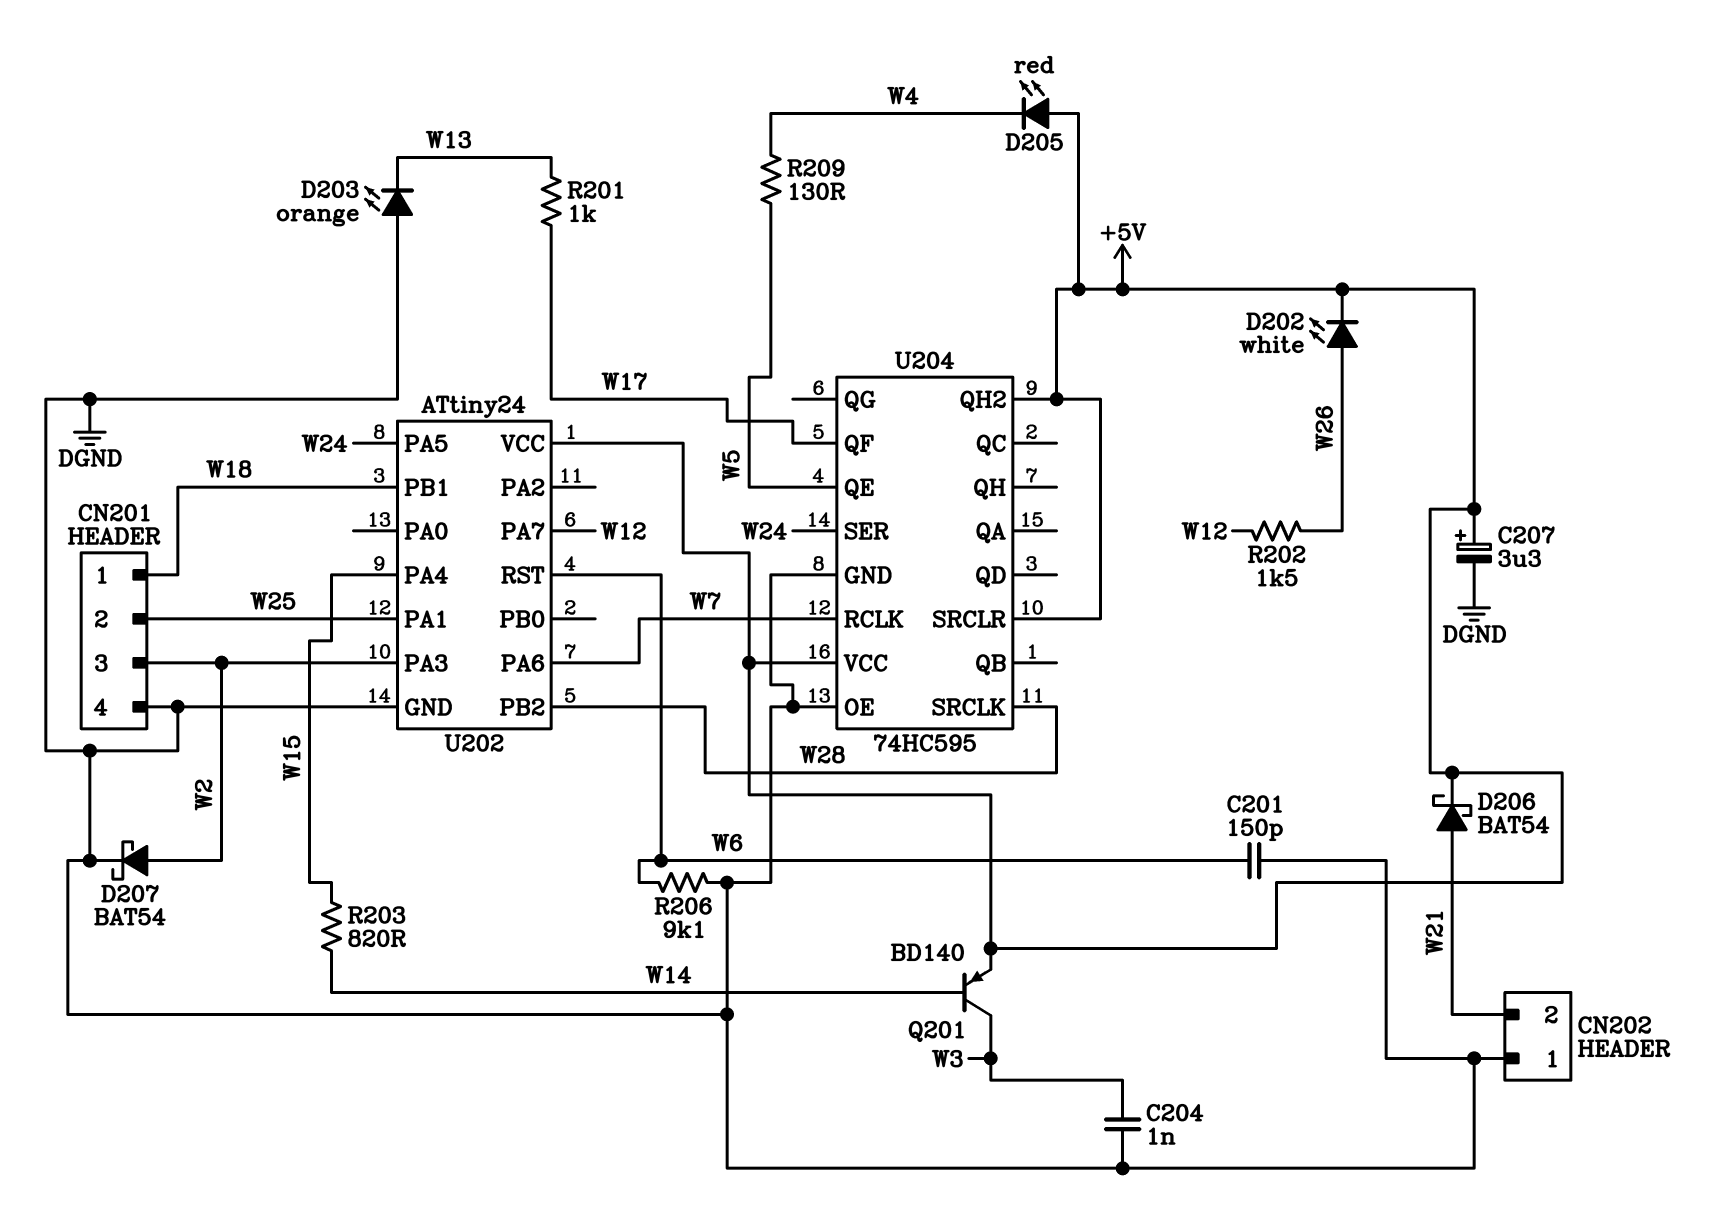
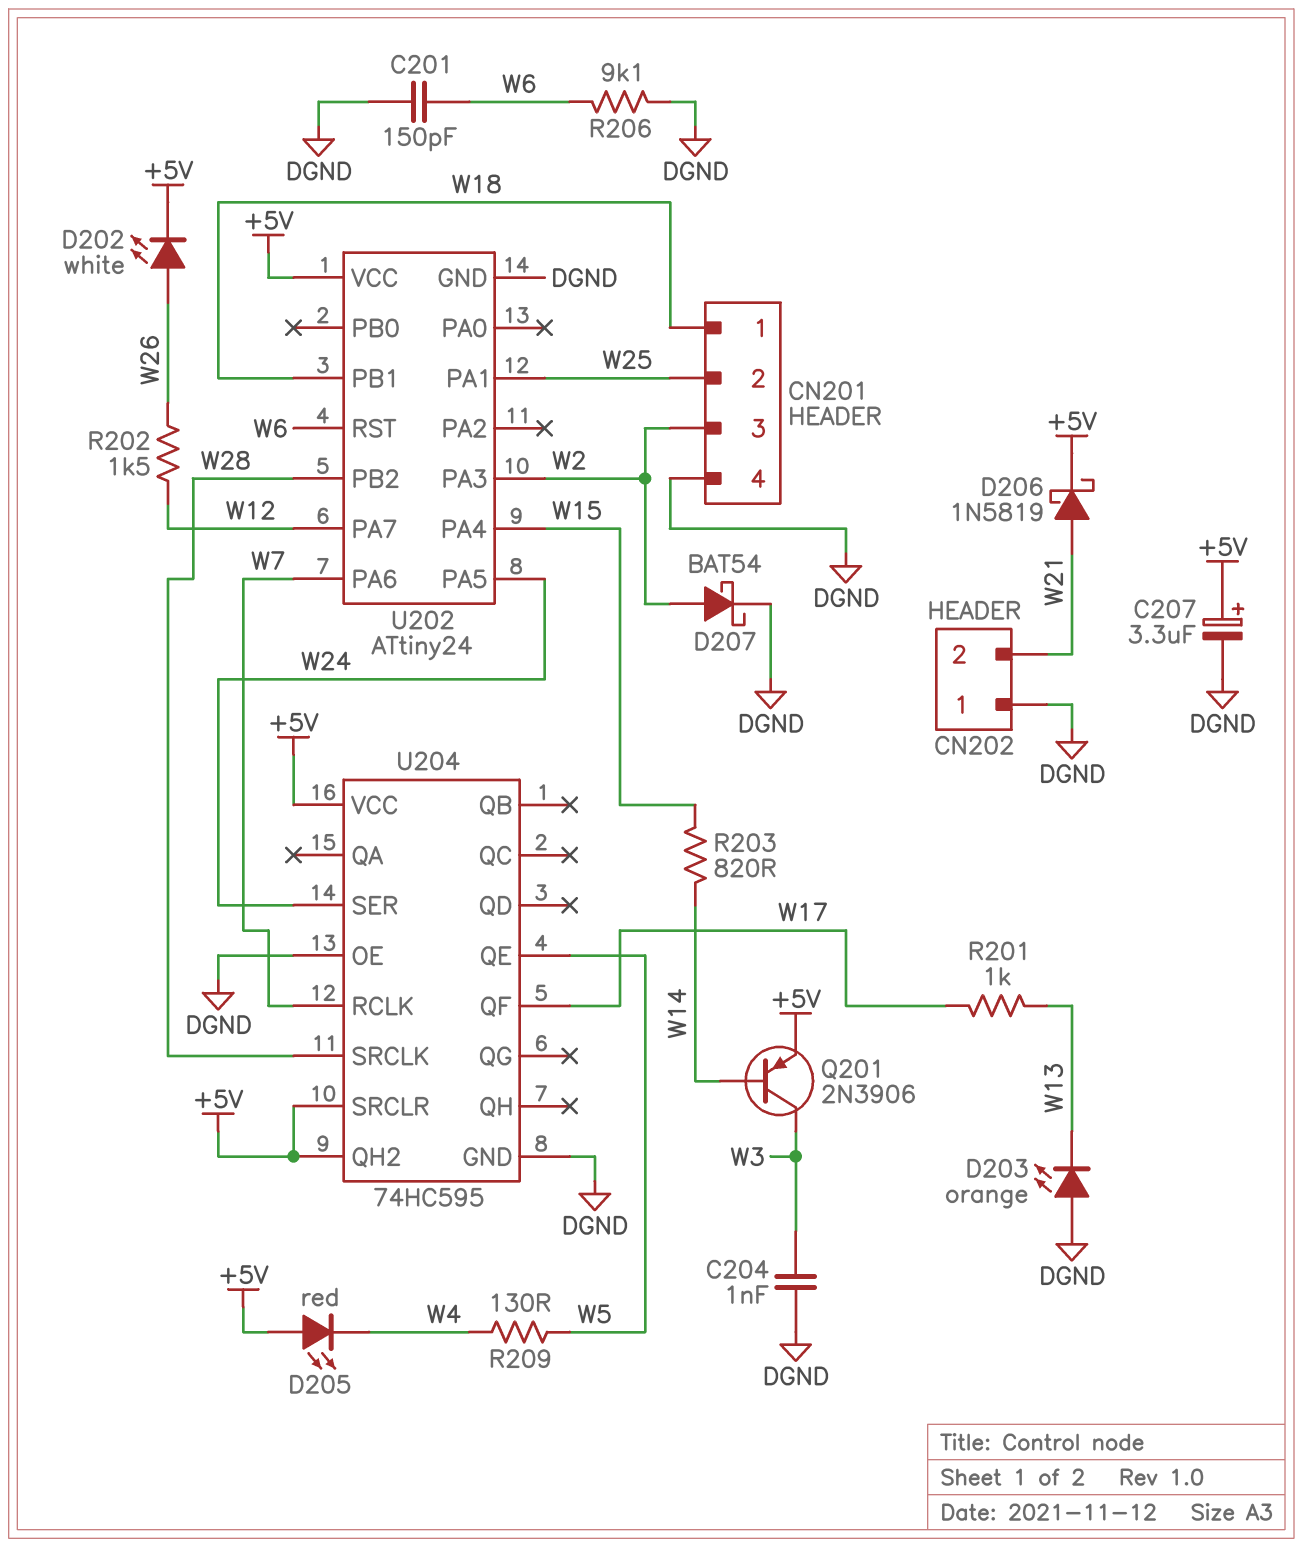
D206: schottky BAT54 (A W21, K +5V) -> schottky 1N5819 (A W21, K +5V)
Q201: PNP BD140 (B W14, C W3, E +5V) -> PNP 2N3906 (B W14, C W3, E +5V)

